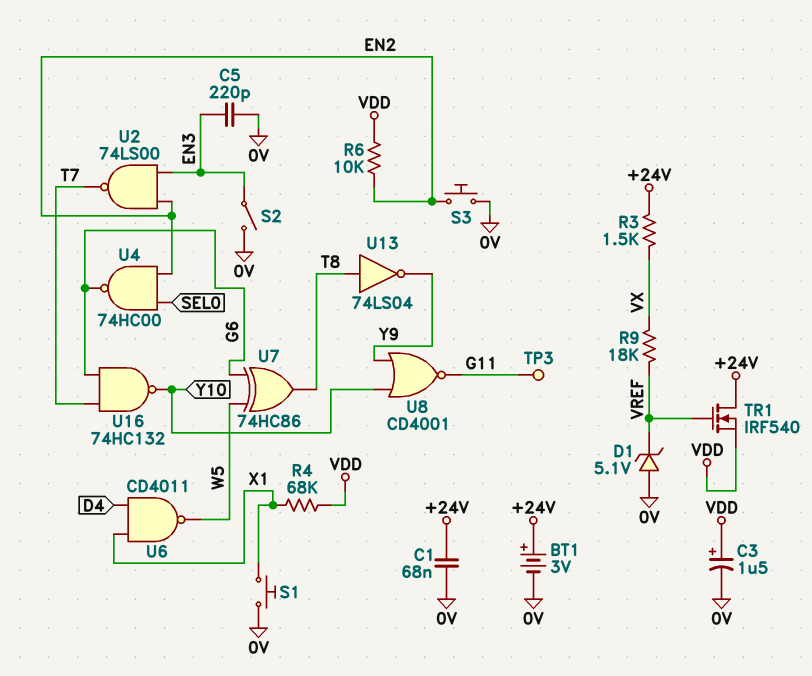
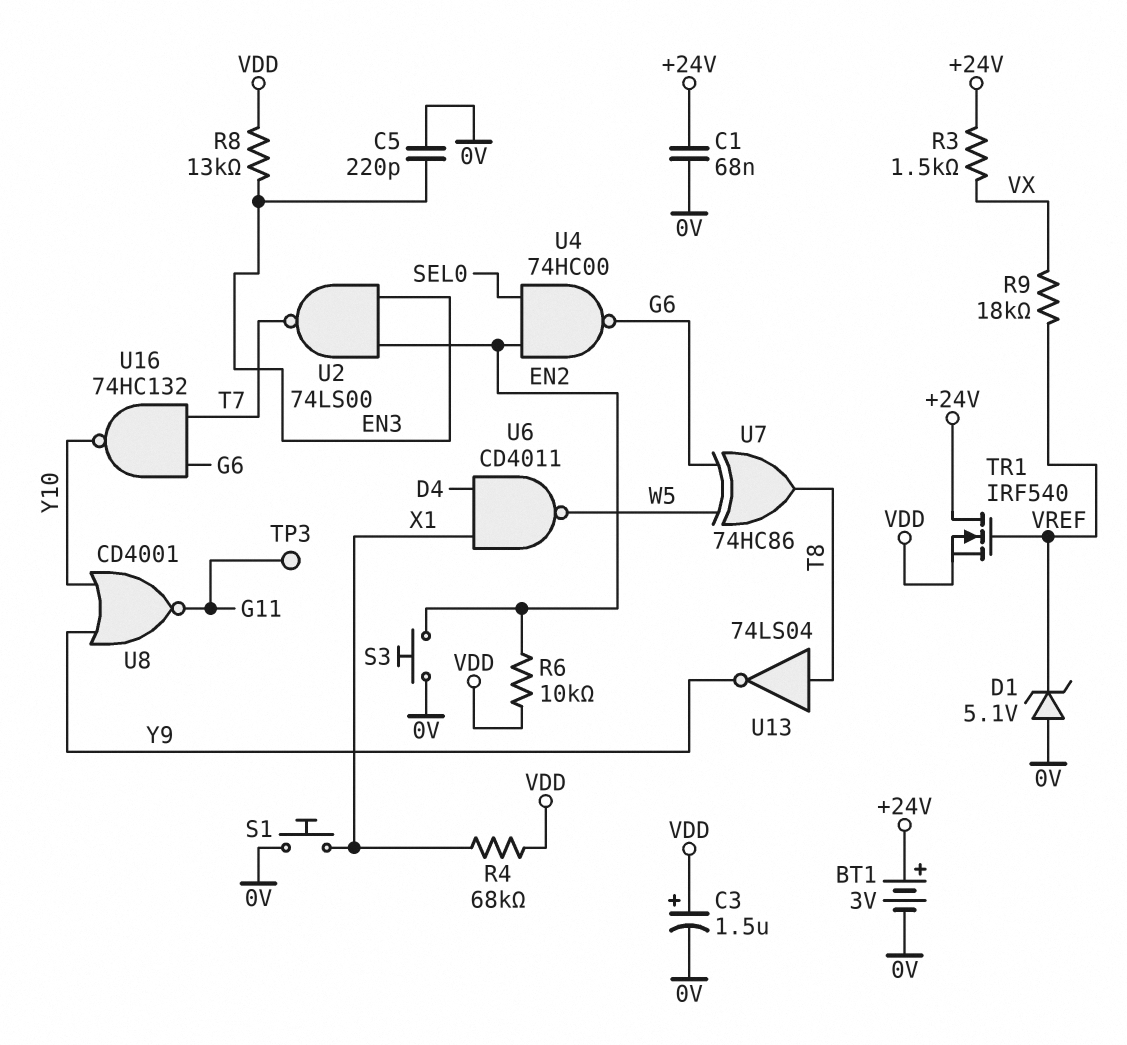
R8: none -> 13k (EN3, VDD)
S2: switch (0V, EN3) -> none

